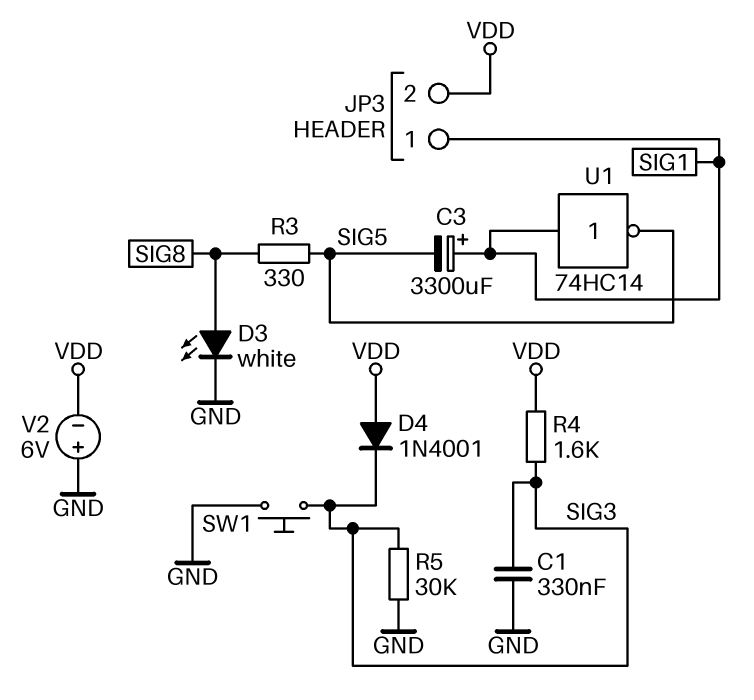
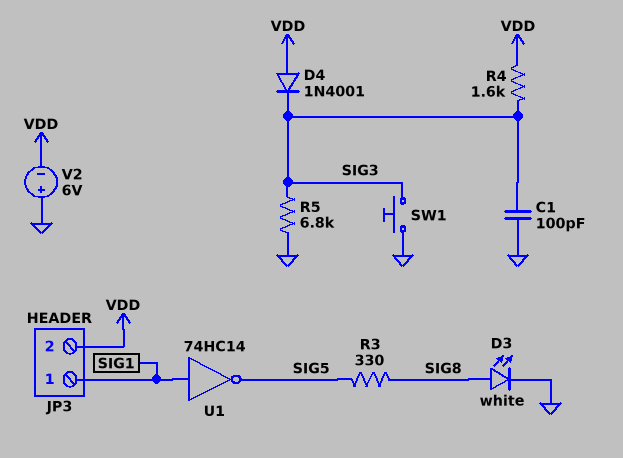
C1: 330nF (GND, SIG3) -> 100pF (GND, SIG3)
C3: 3300uF (plus SIG1, minus SIG5) -> none
R5: 30k (GND, SIG3) -> 6.8k (GND, SIG3)

